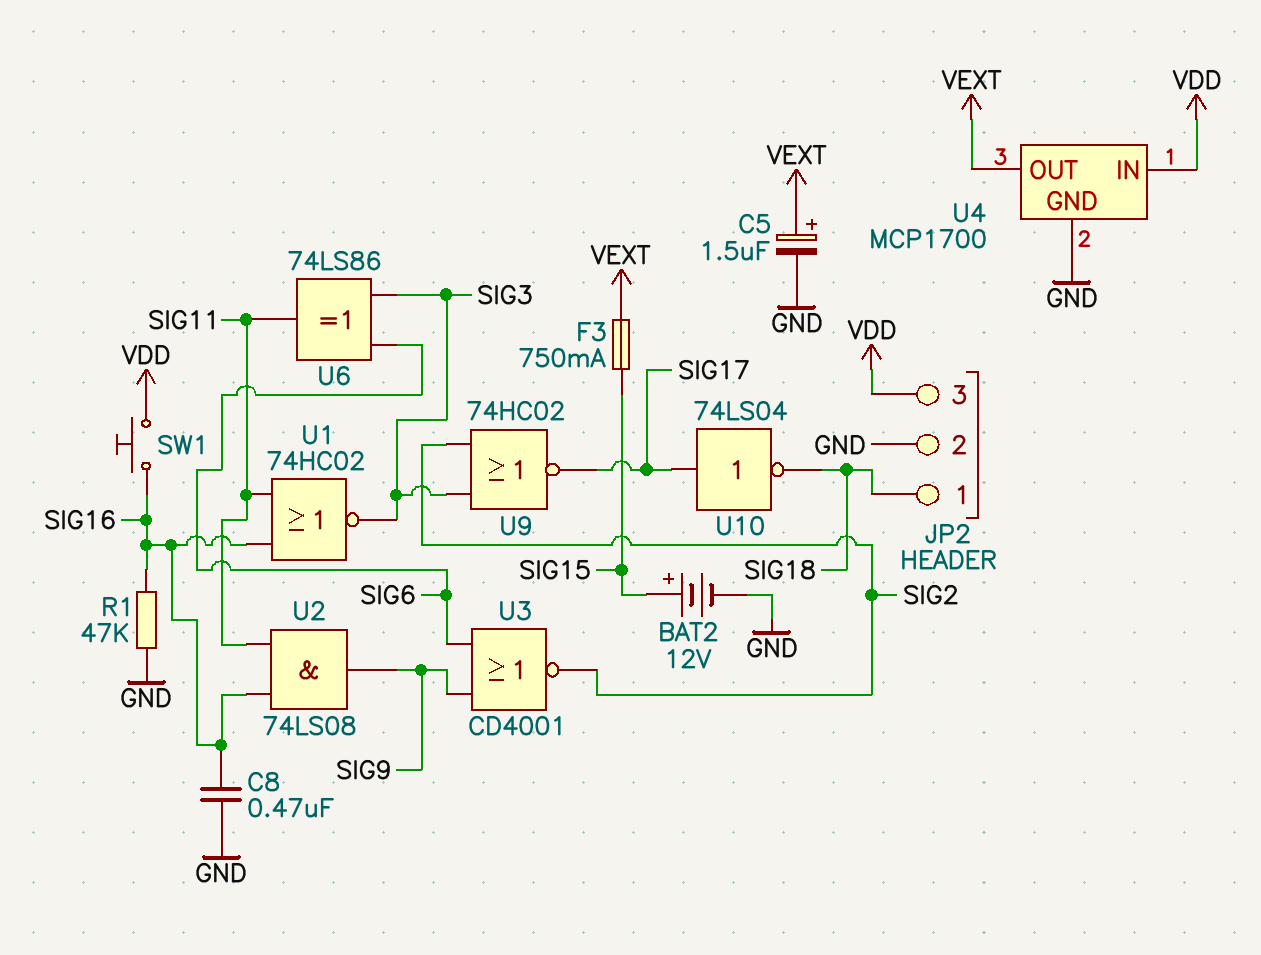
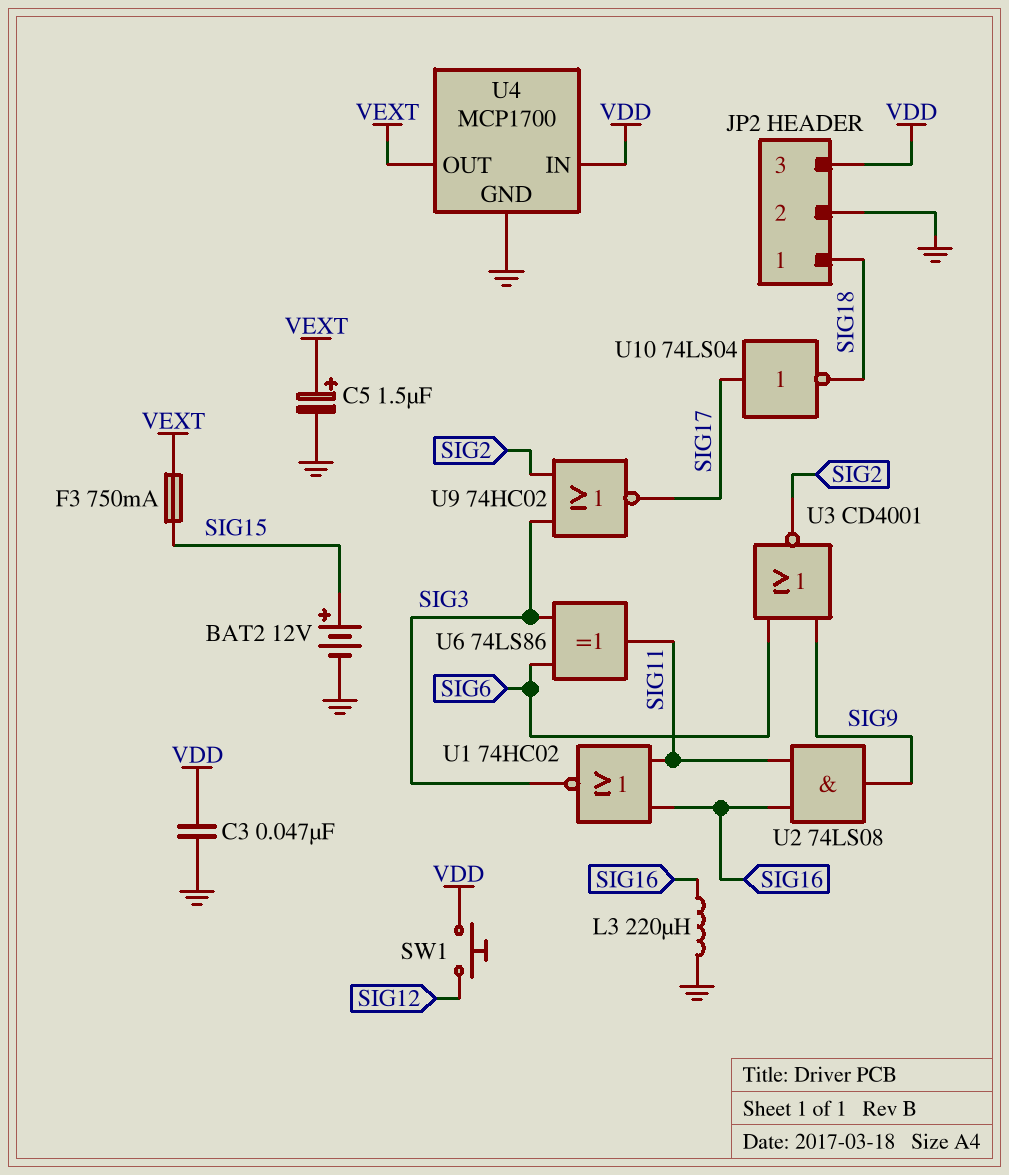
C3: none -> 47nF (GND, VDD)
C8: 470nF (GND, SIG16) -> none
L3: none -> 220uH (GND, SIG16)
R1: 47k (GND, SIG16) -> none
SW1: button (SIG16, VDD) -> button (SIG12, VDD)

